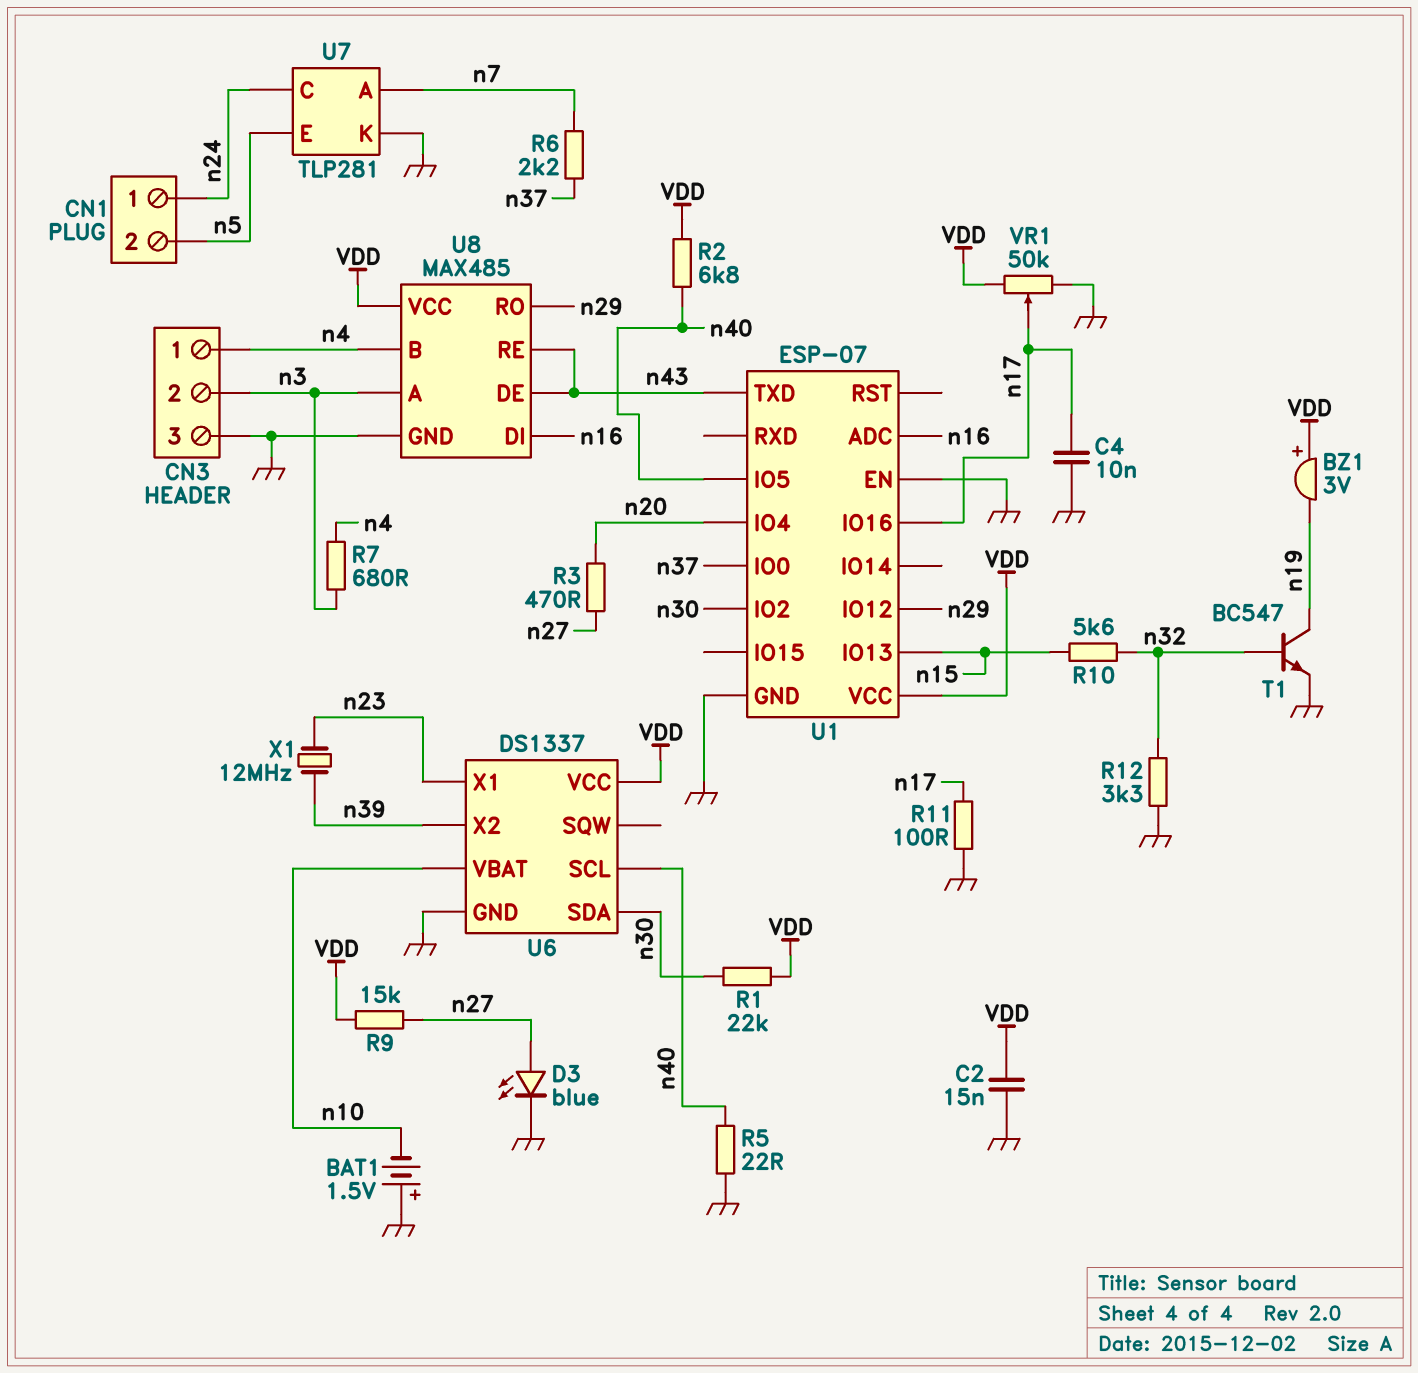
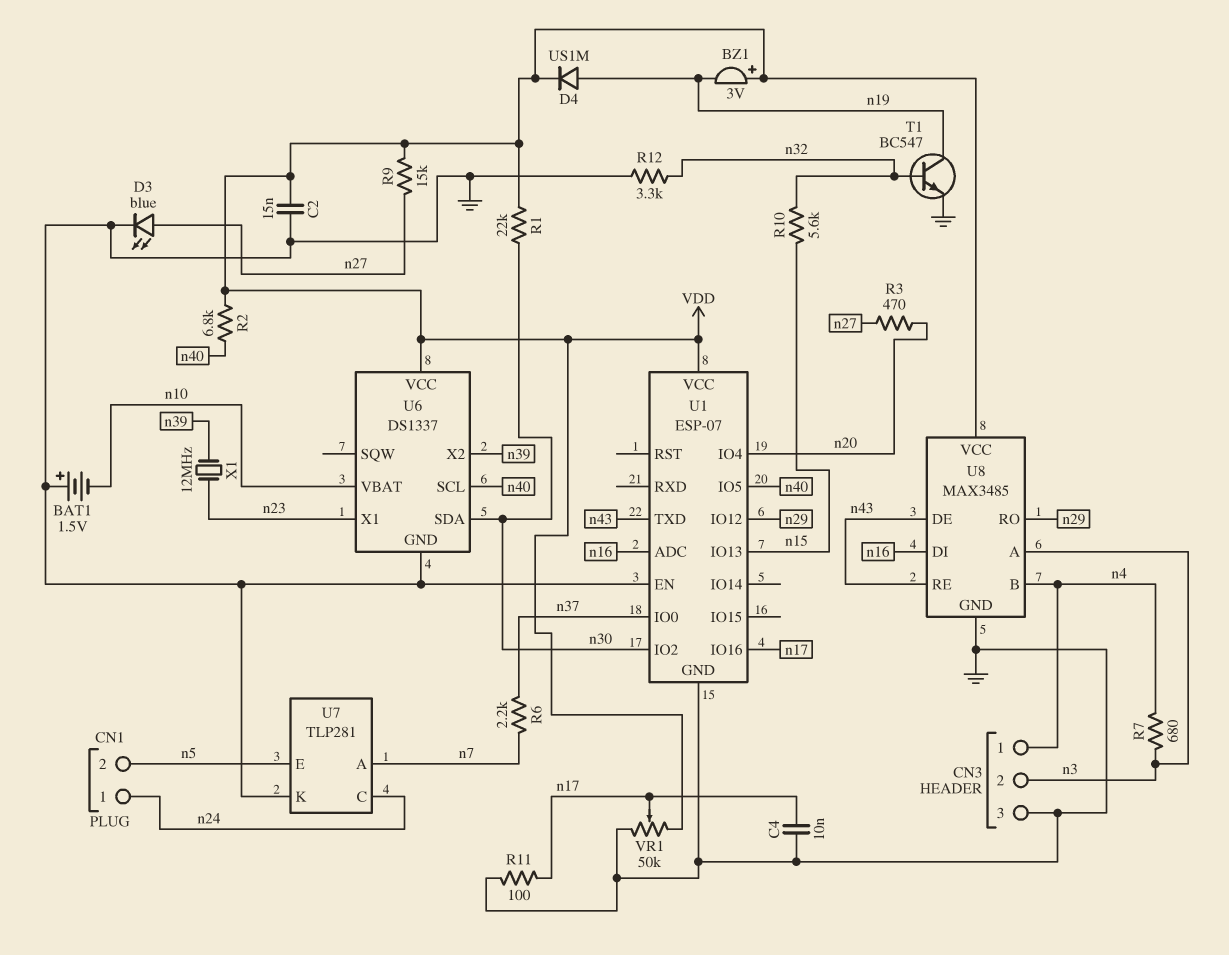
D4: none -> diode US1M (A n19, K VDD)
R5: 22 (GND, n40) -> none
U8: MAX485 -> MAX3485

